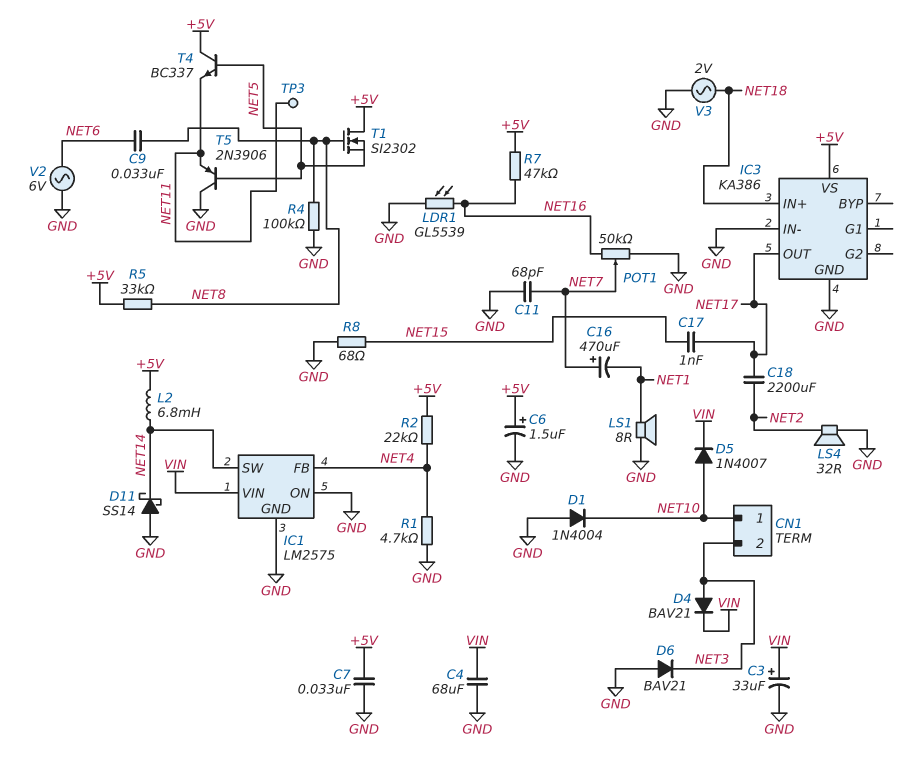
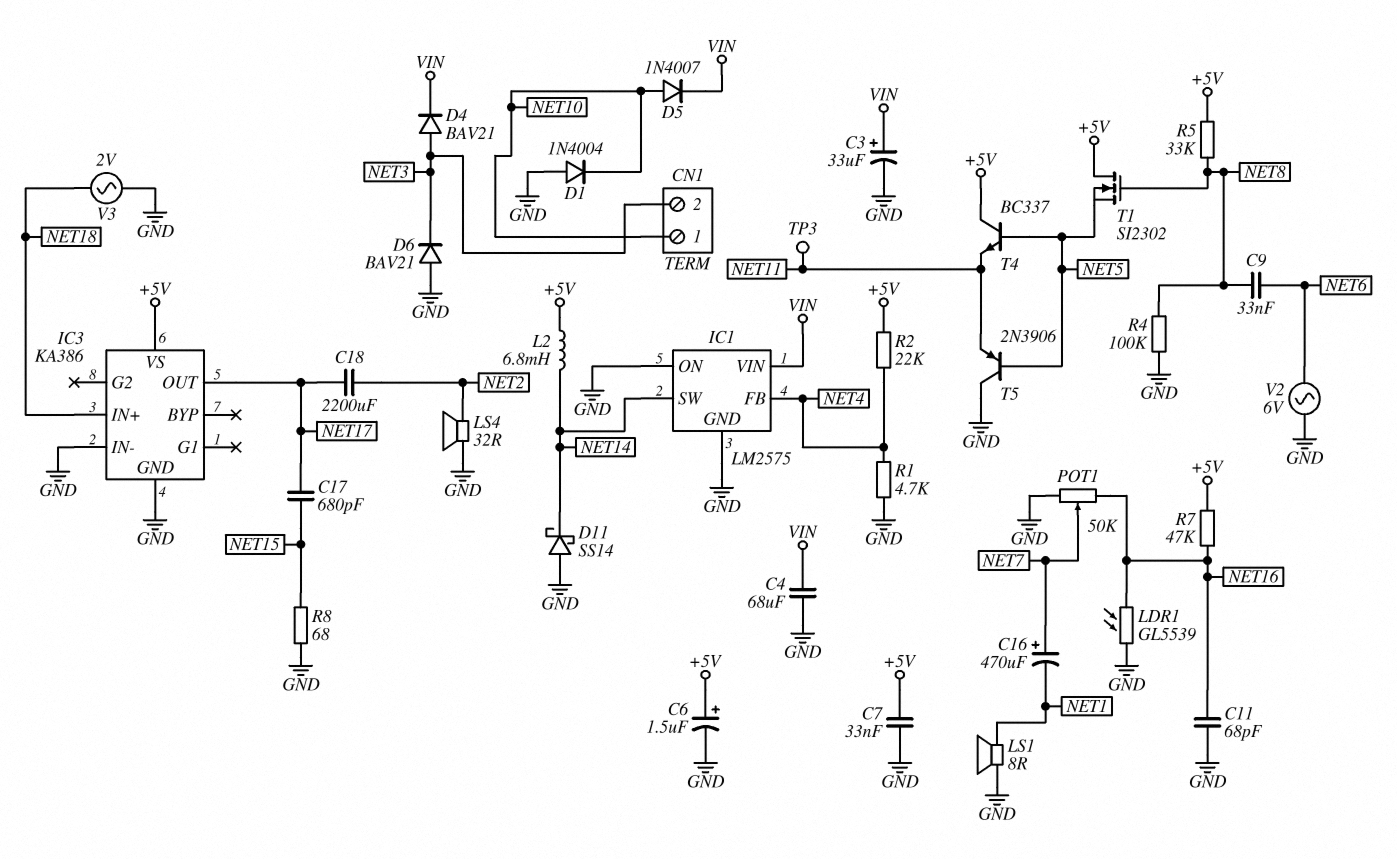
C11: 68pF (GND, NET7) -> 68pF (GND, NET16)
C17: 1nF (NET15, NET17) -> 680pF (NET15, NET17)

